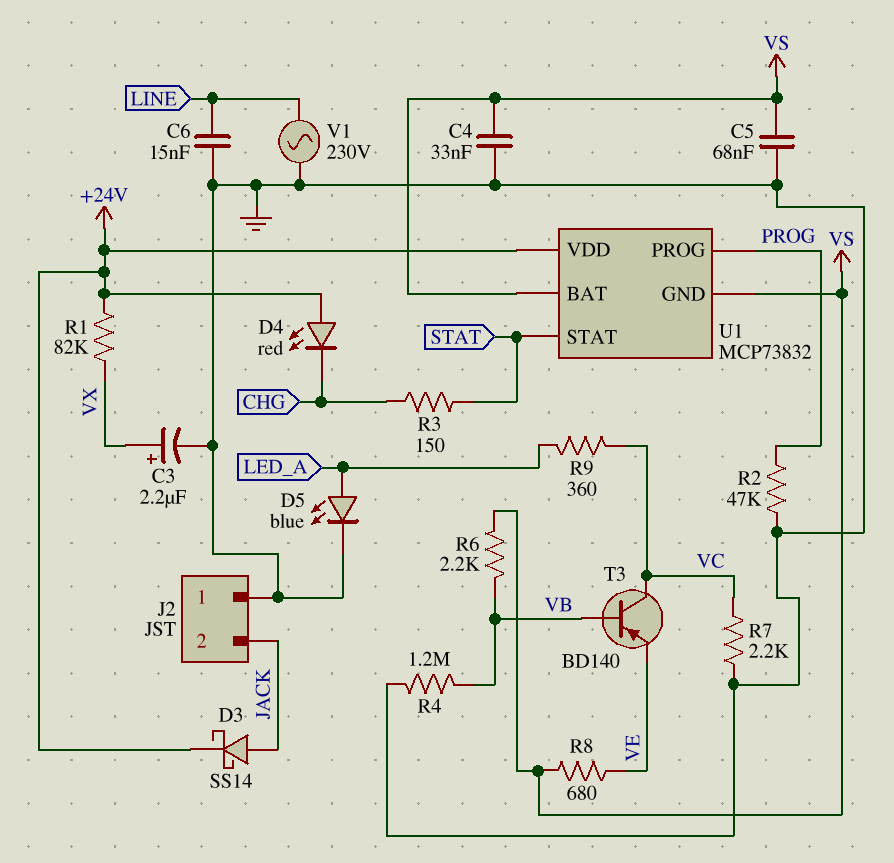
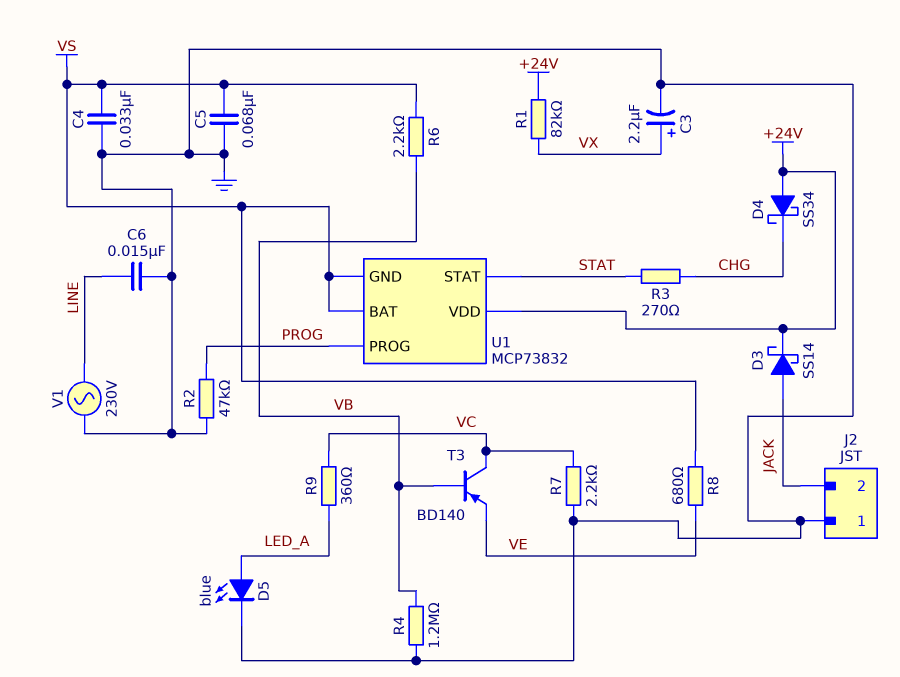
D4: LED red (A +24V, K CHG) -> schottky SS34 (A +24V, K CHG)
R3: 150 (CHG, STAT) -> 270 (CHG, STAT)

